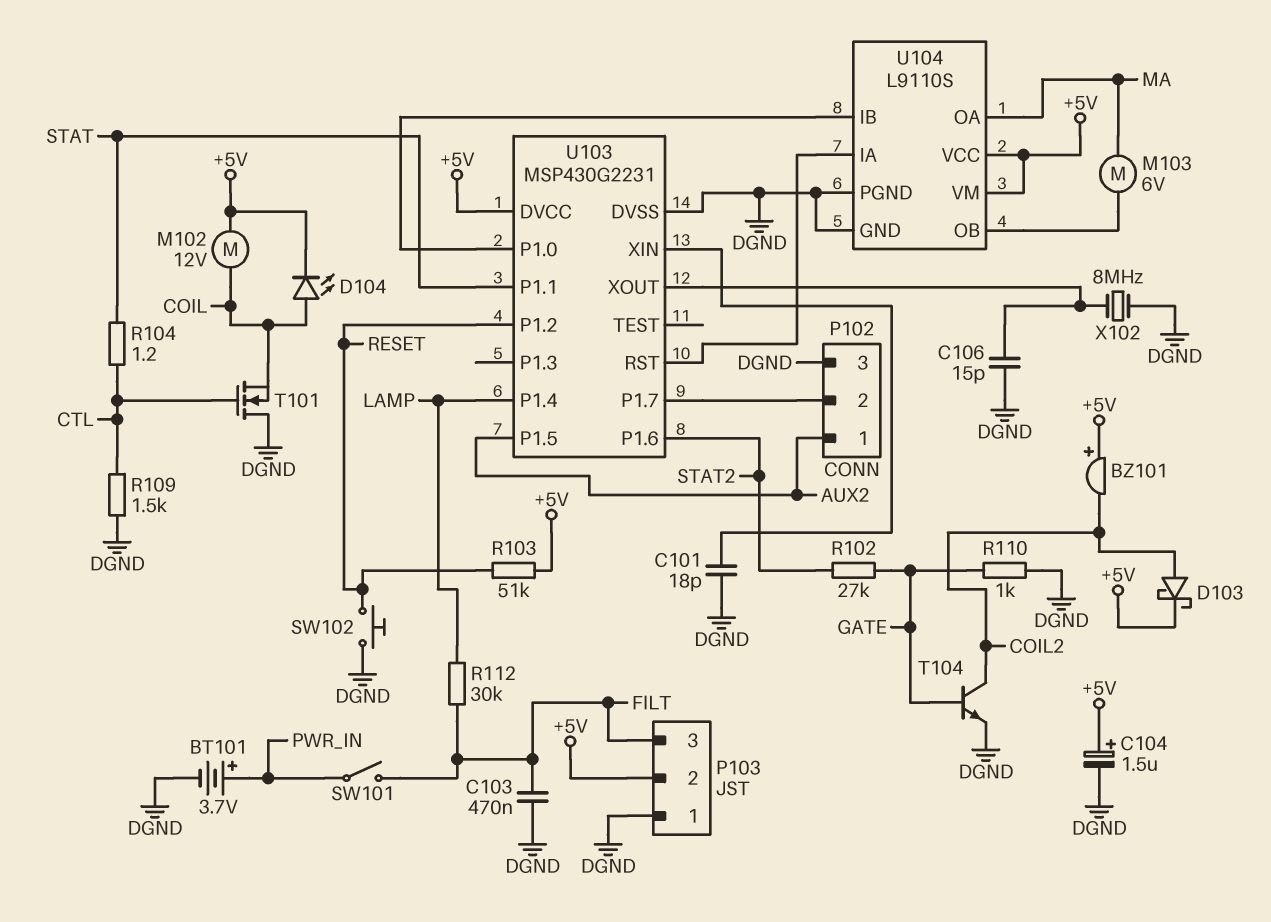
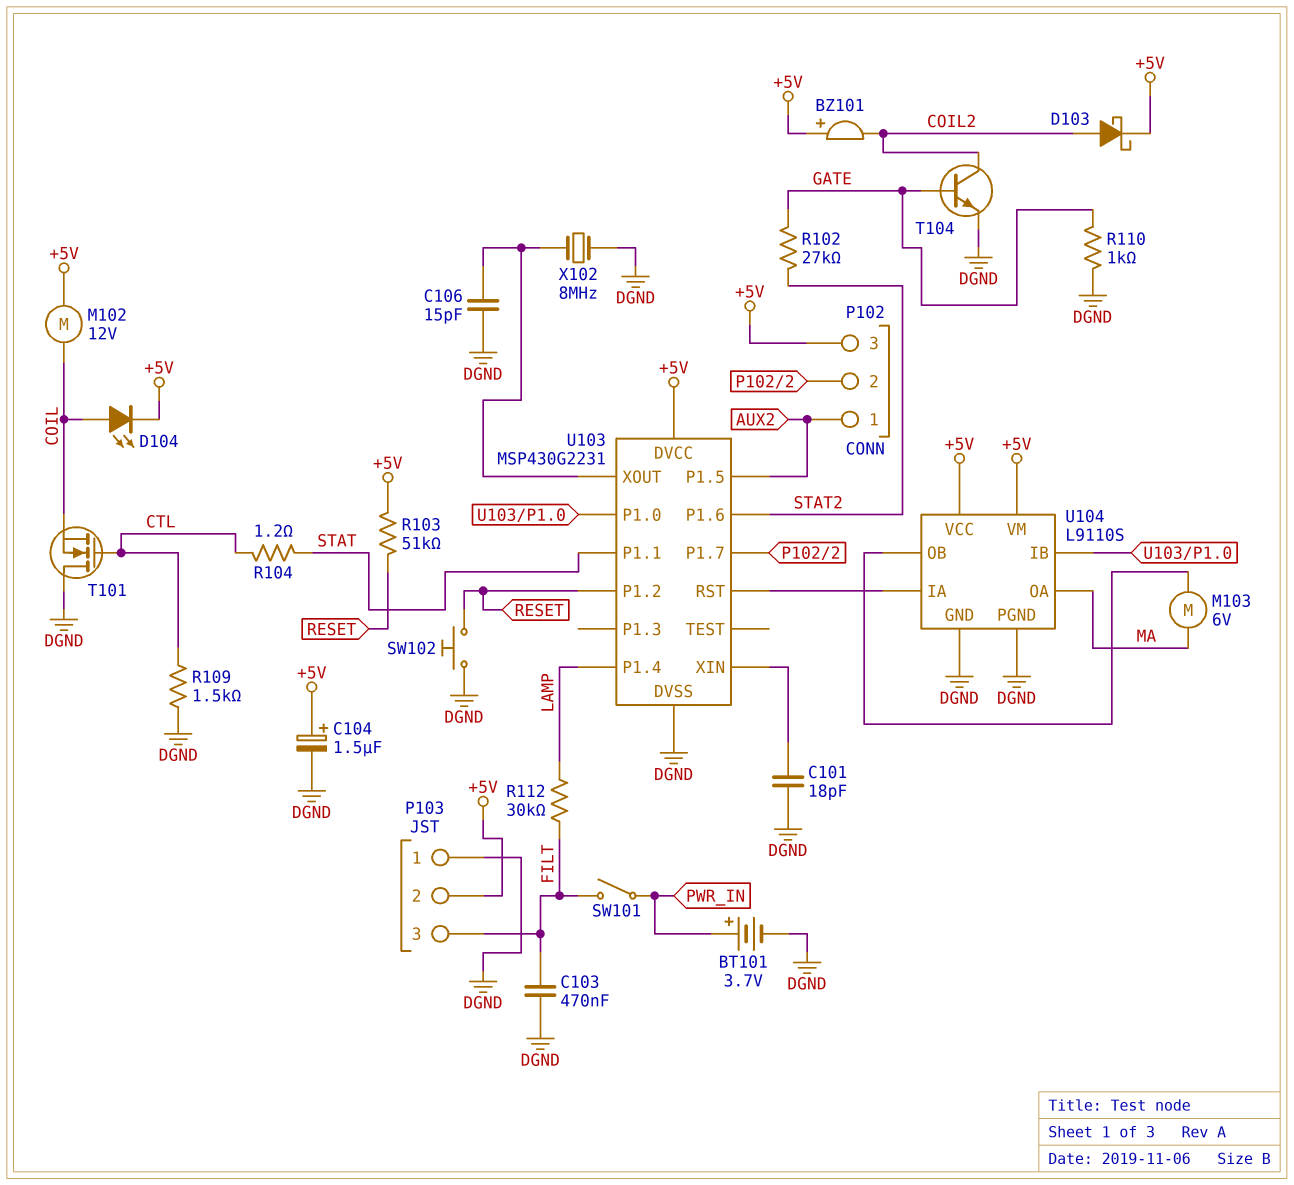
P102 pin 3: DGND -> +5V

